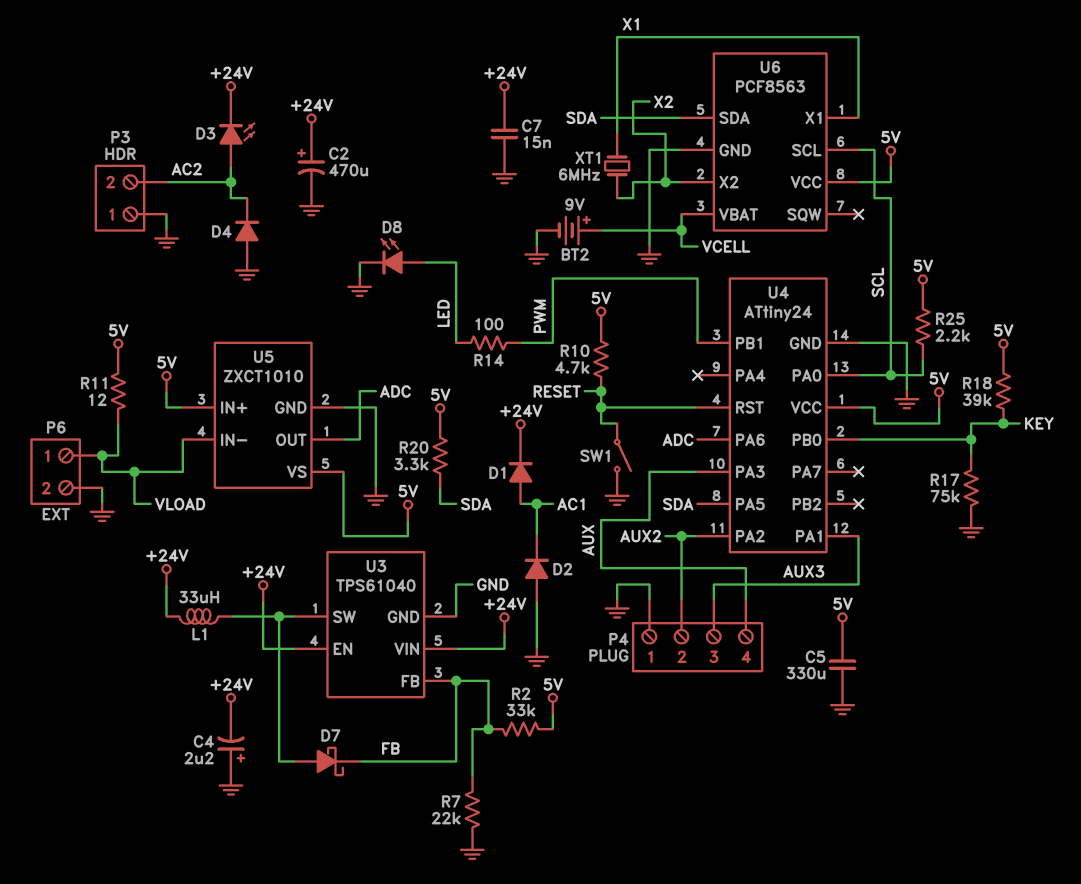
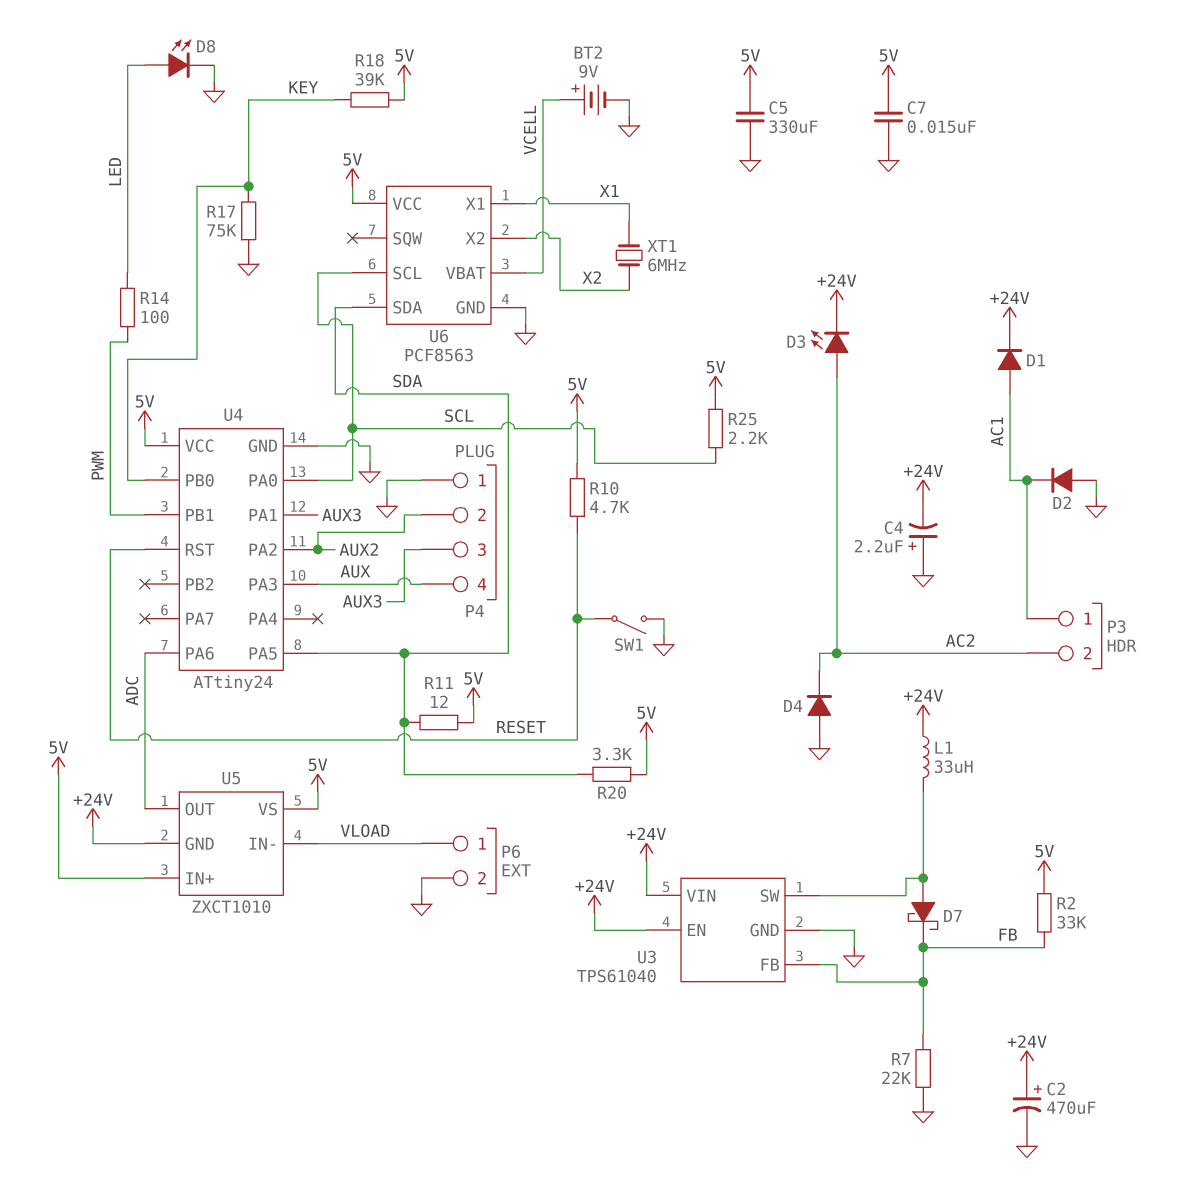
C7: 15nF (+24V, GND) -> 15nF (5V, GND)
P3 pin 1: GND -> AC1
R11: 12 (5V, VLOAD) -> 12 (5V, SDA)
U5 pin GND: GND -> +24V

